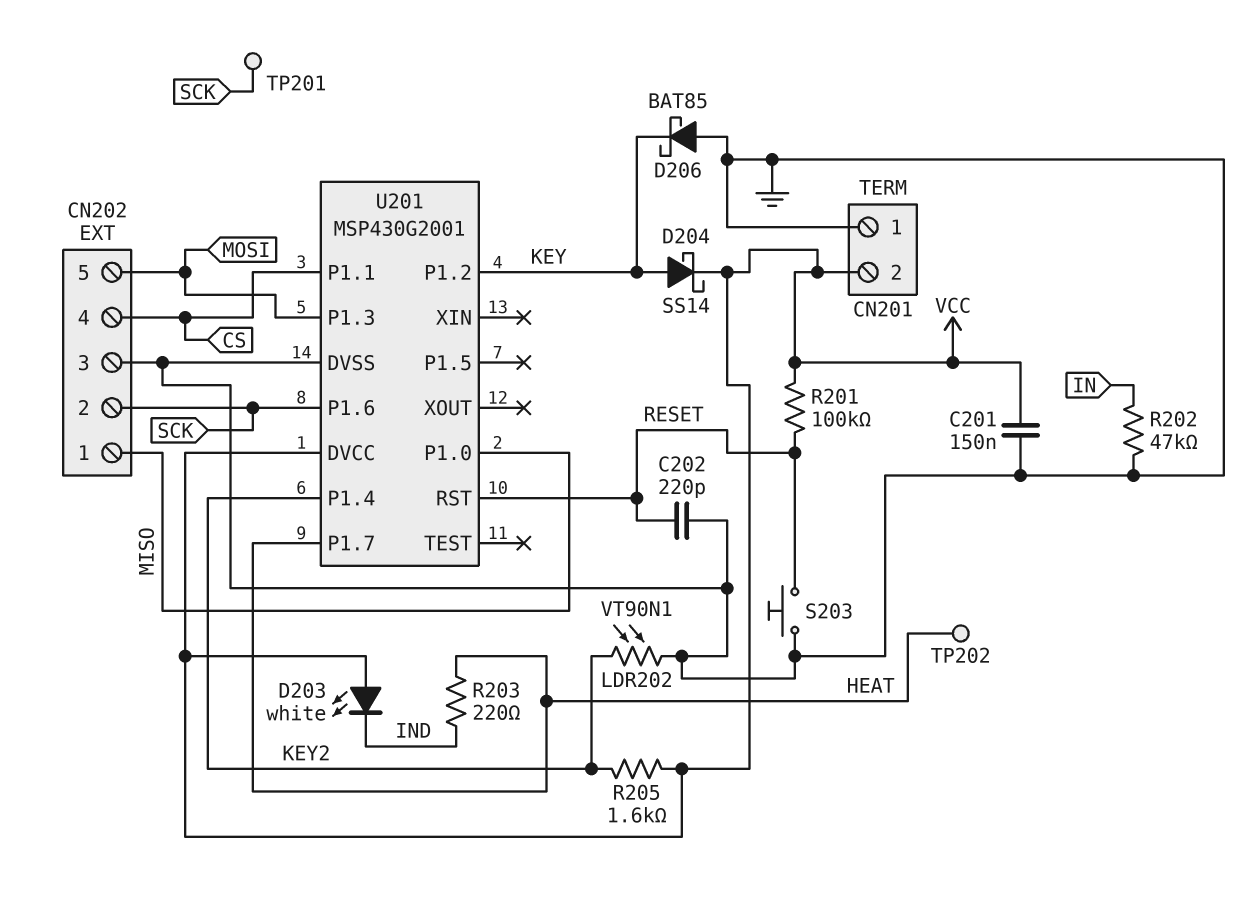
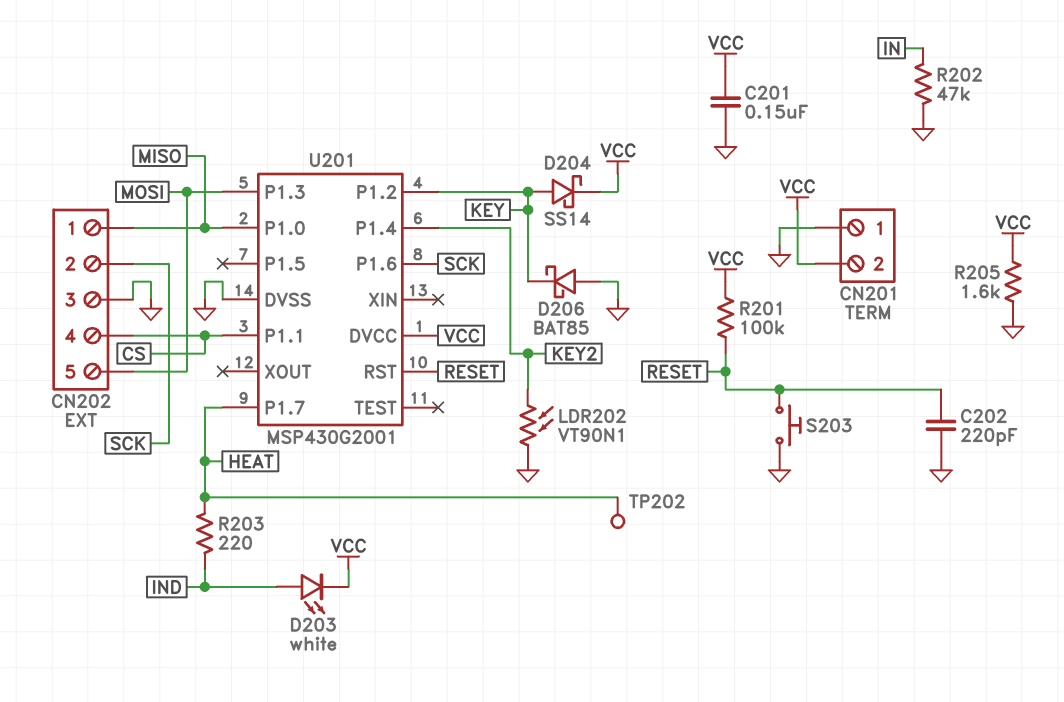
D203: LED white (A VCC, K IND) -> LED white (A IND, K VCC)
R205: 1.6k (KEY2, VCC) -> 1.6k (GND, VCC)
TP201: test point (SCK) -> none

